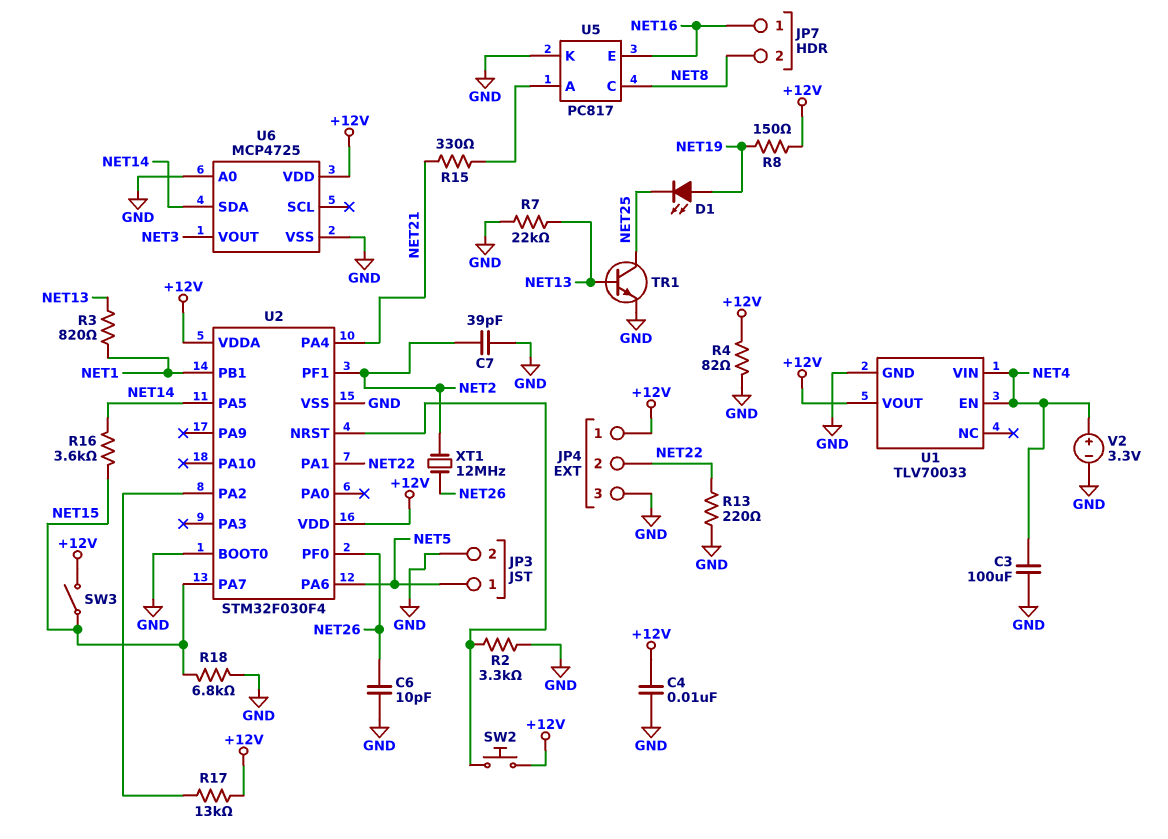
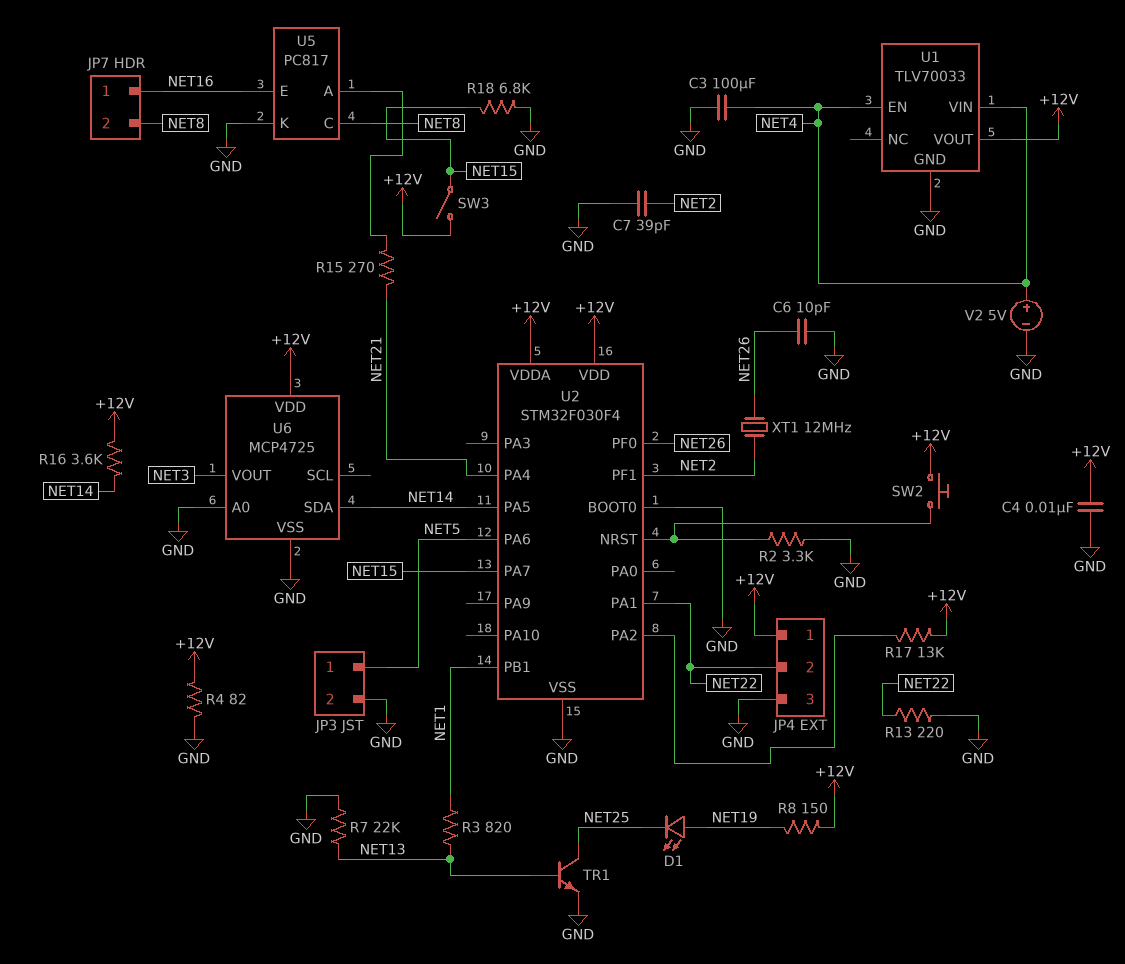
R15: 330 (NET21, U5/A) -> 270 (NET21, U5/A)
R16: 3.6k (NET14, NET15) -> 3.6k (+12V, NET14)
V2: 3.3V (plus NET4, minus GND) -> 5V (plus NET4, minus GND)

